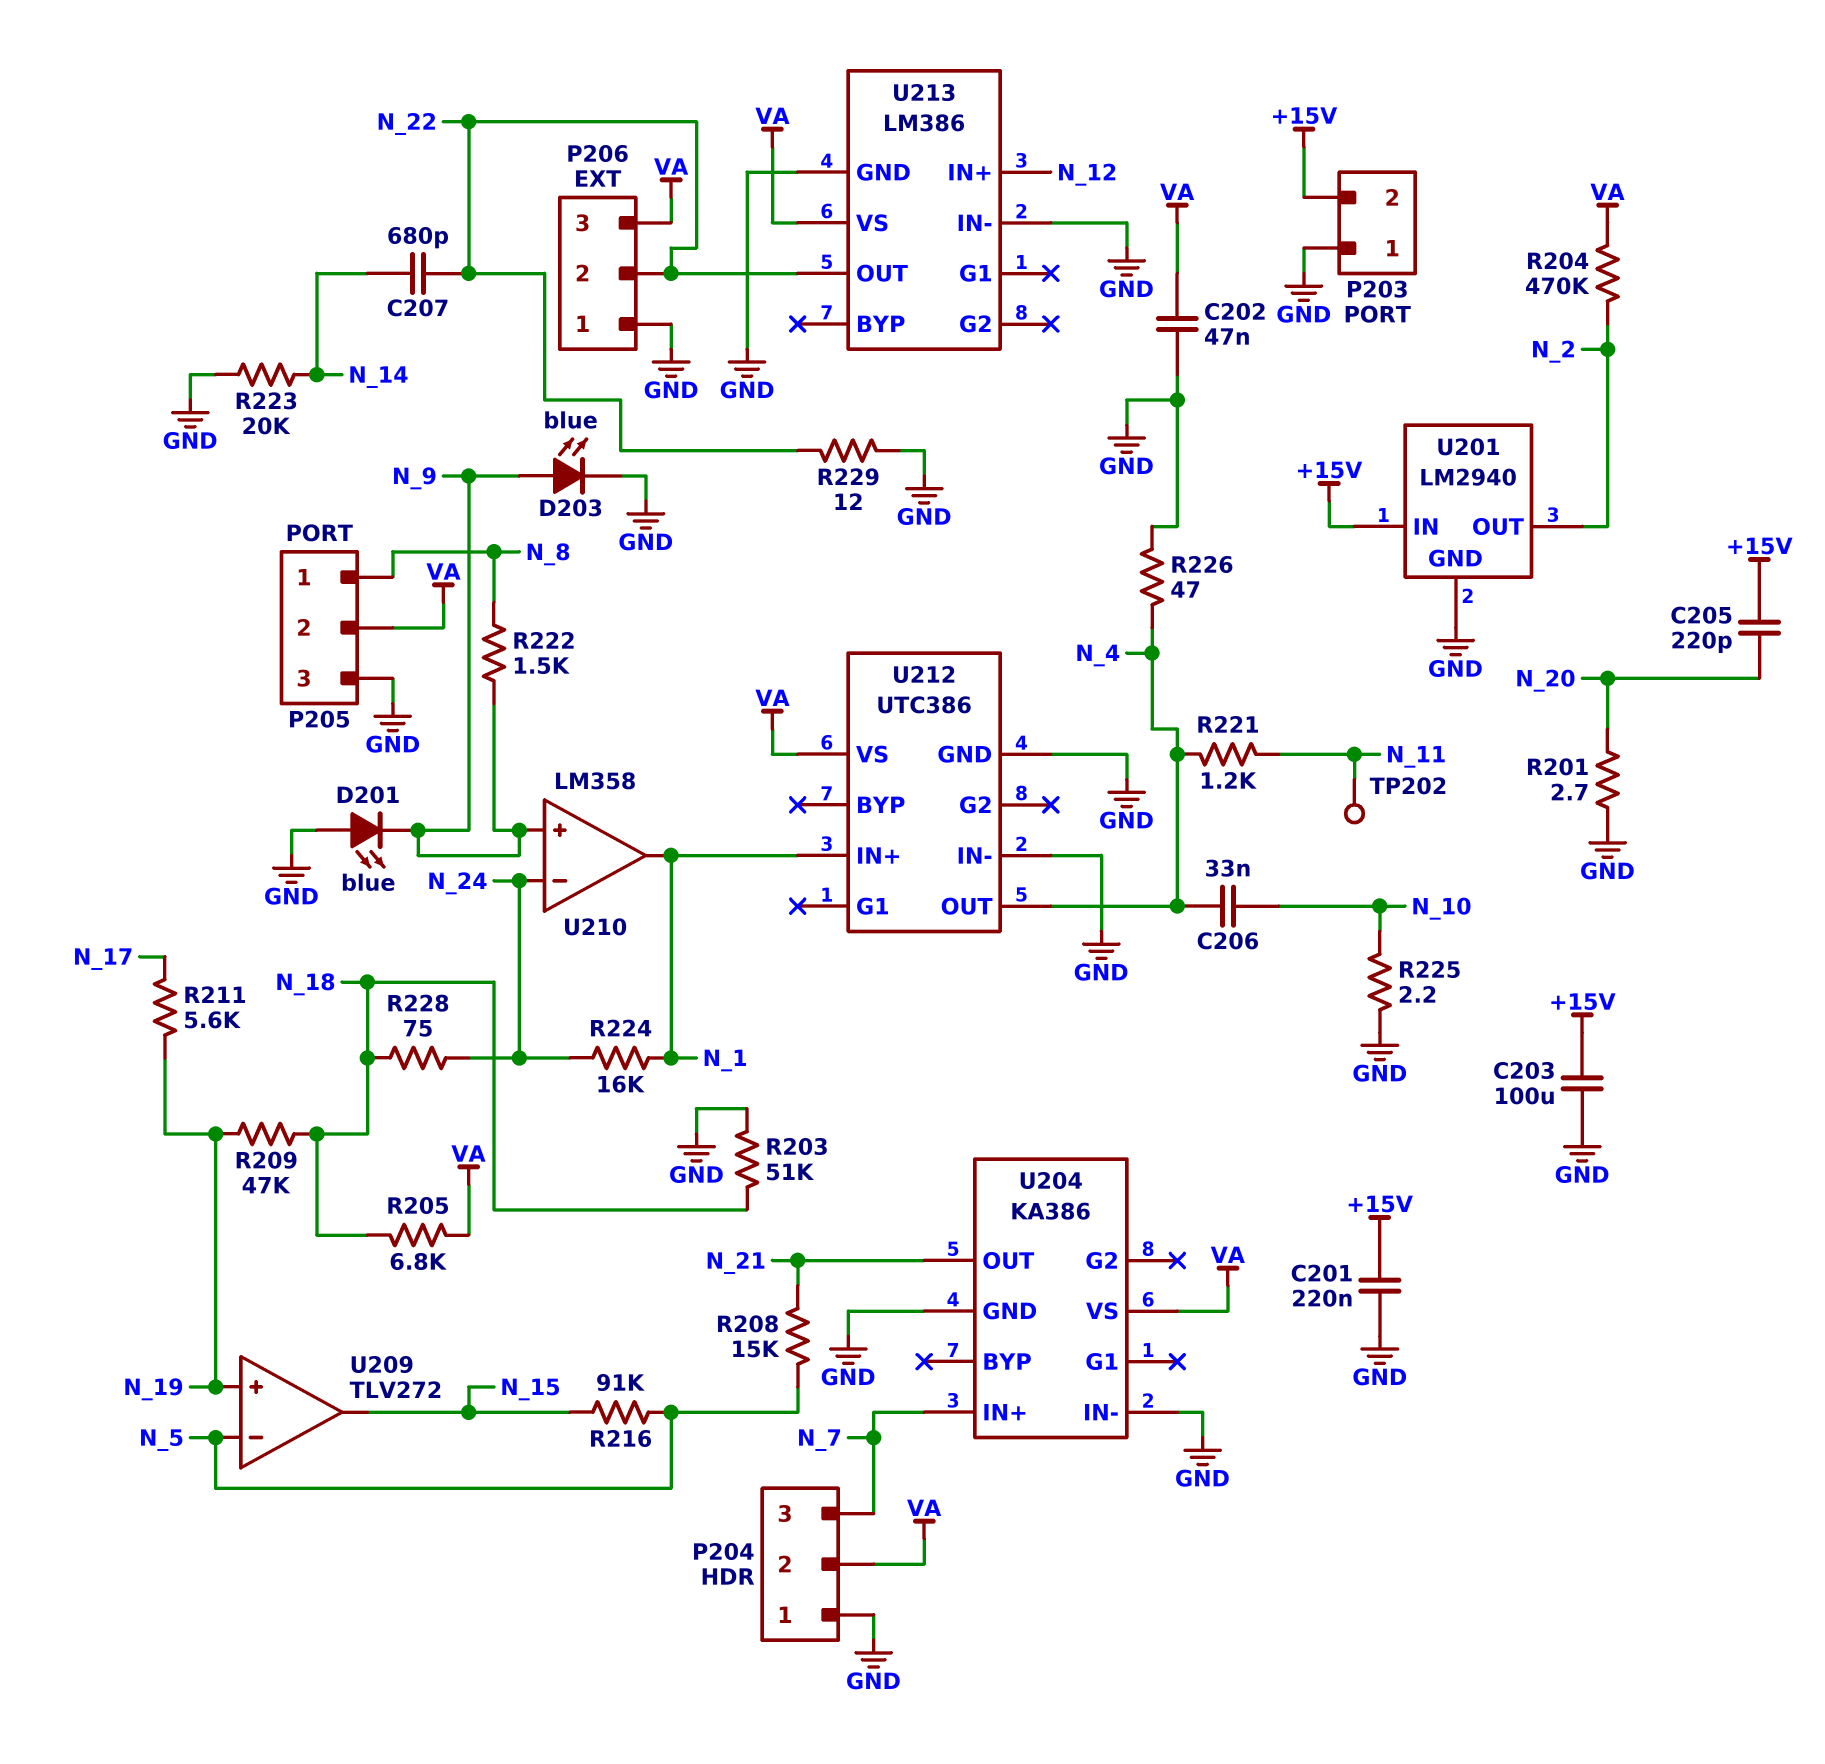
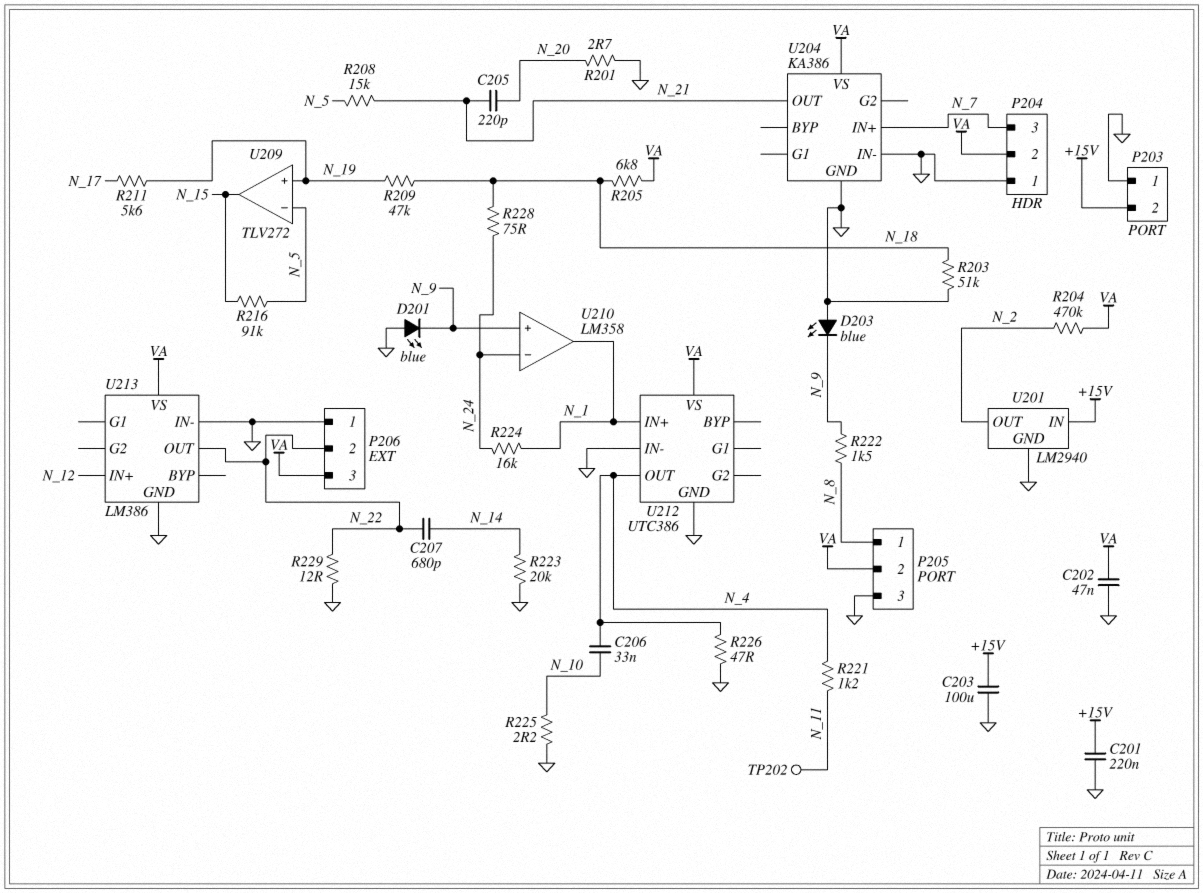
C205: 220pF (+15V, N_20) -> 220pF (N_20, N_21)
D203: LED blue (A N_9, K GND) -> LED blue (A GND, K N_9)

